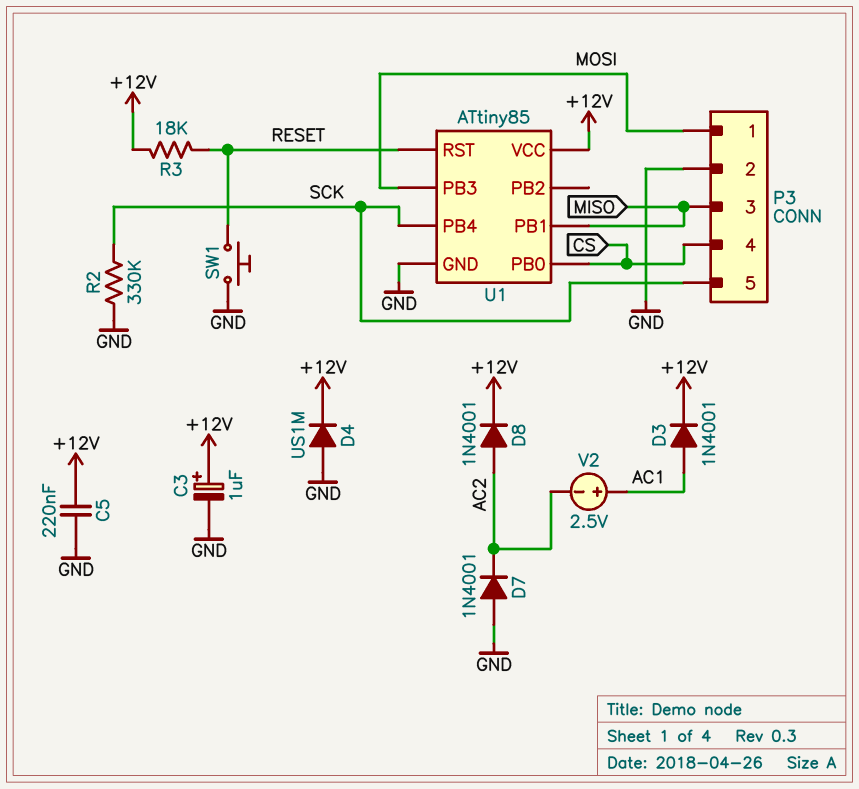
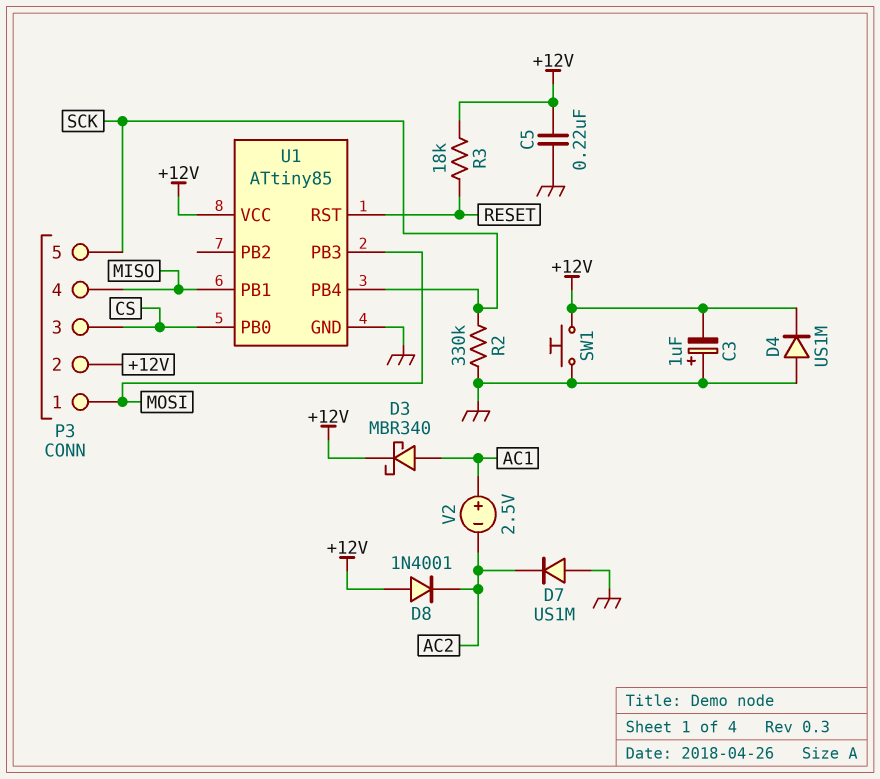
C3: 1uF (plus +12V, minus GND) -> 1uF (plus GND, minus +12V)
D3: diode 1N4001 (A AC1, K +12V) -> schottky MBR340 (A AC1, K +12V)
D7: diode 1N4001 (A GND, K AC2) -> diode US1M (A GND, K AC2)
D8: diode 1N4001 (A AC2, K +12V) -> diode 1N4001 (A +12V, K AC2)
P3 pin 2: GND -> +12V
P3 pin 3: MISO -> CS
P3 pin 4: CS -> MISO
SW1: button (GND, RESET) -> button (+12V, GND)

